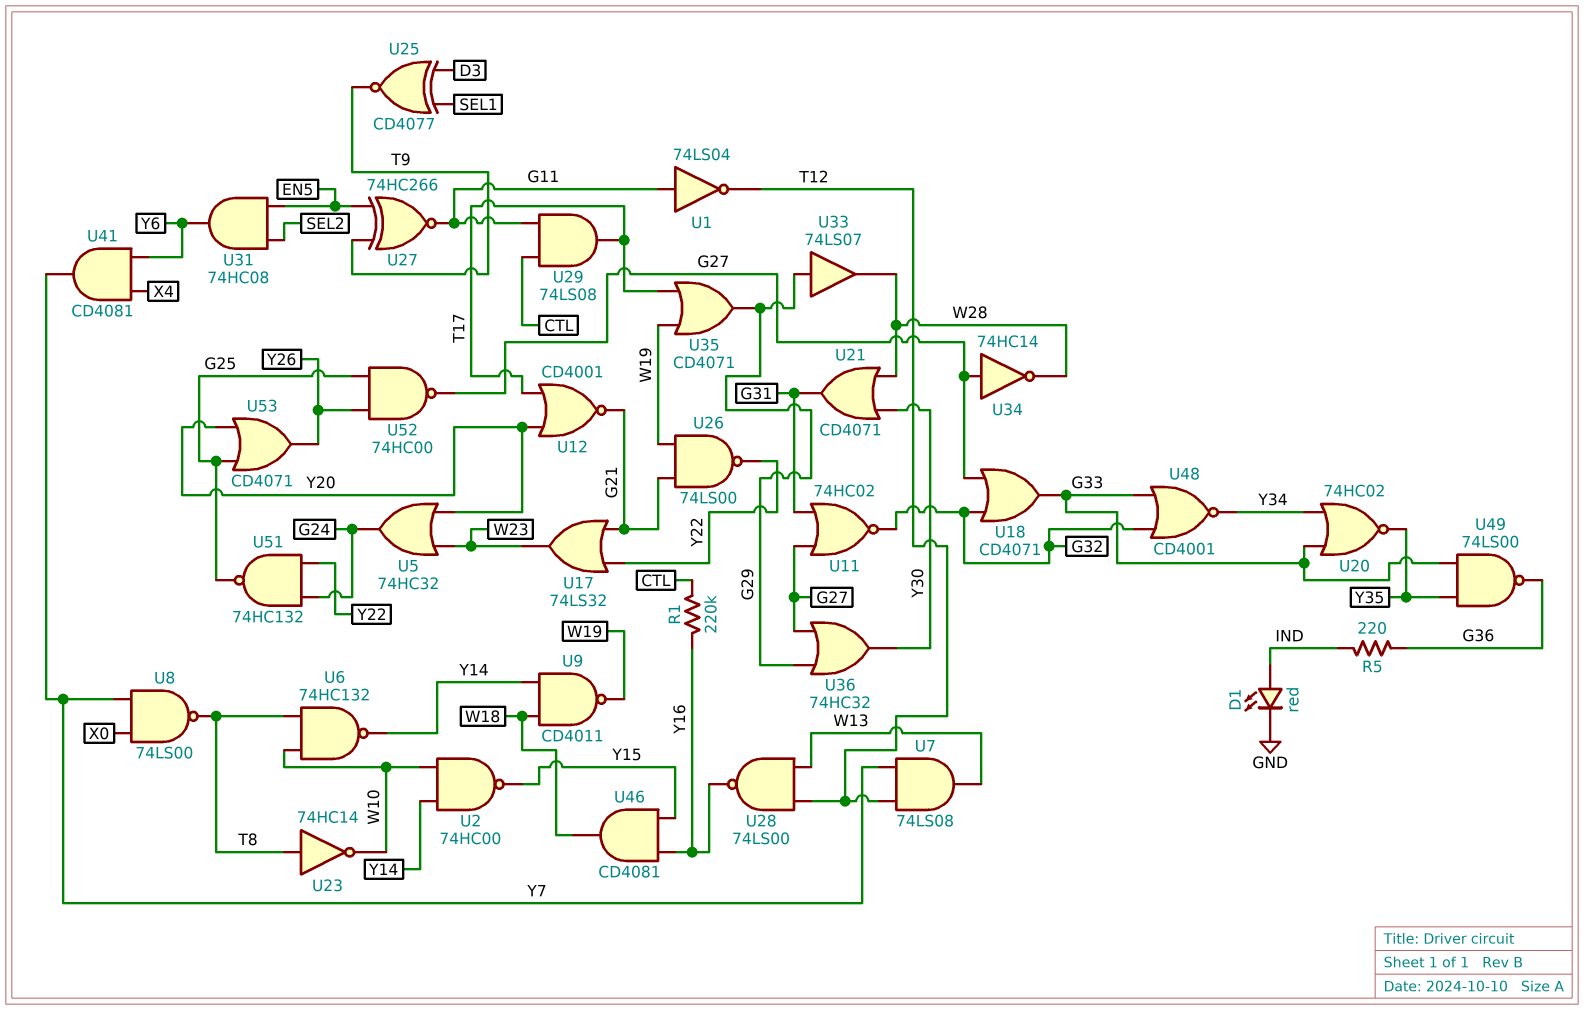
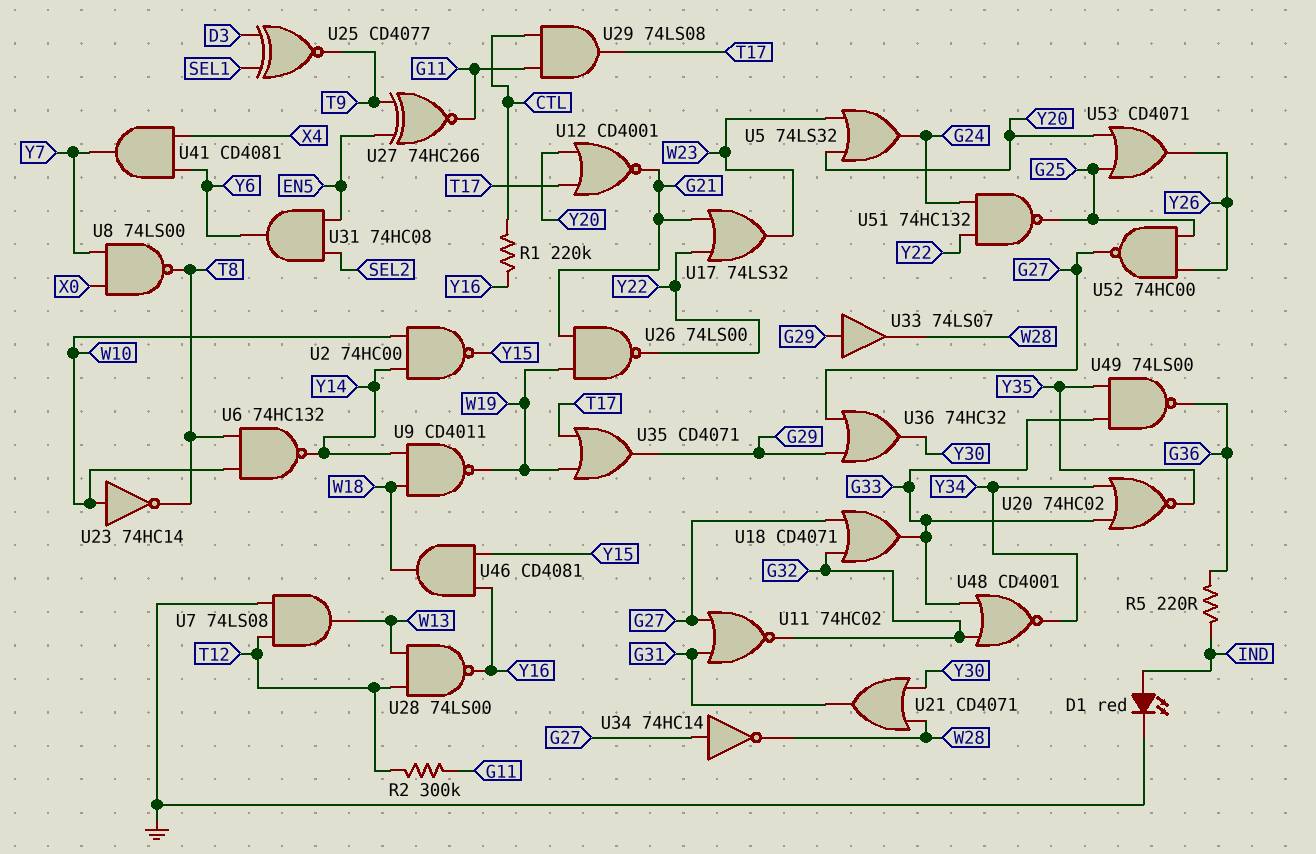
R2: none -> 300k (G11, T12)
U1: NOT 74LS04 (in G11, out T12) -> none
U5: OR 74HC32 (in W23, in Y20, out G24) -> OR 74LS32 (in W23, in Y20, out G24)
U7: AND 74LS08 (in T12, in Y7, out W13) -> AND 74LS08 (in GND, in T12, out W13)
U23: NOT 74HC14 (in T8, out W10) -> NOT 74HC14 (in W10, out T8)

